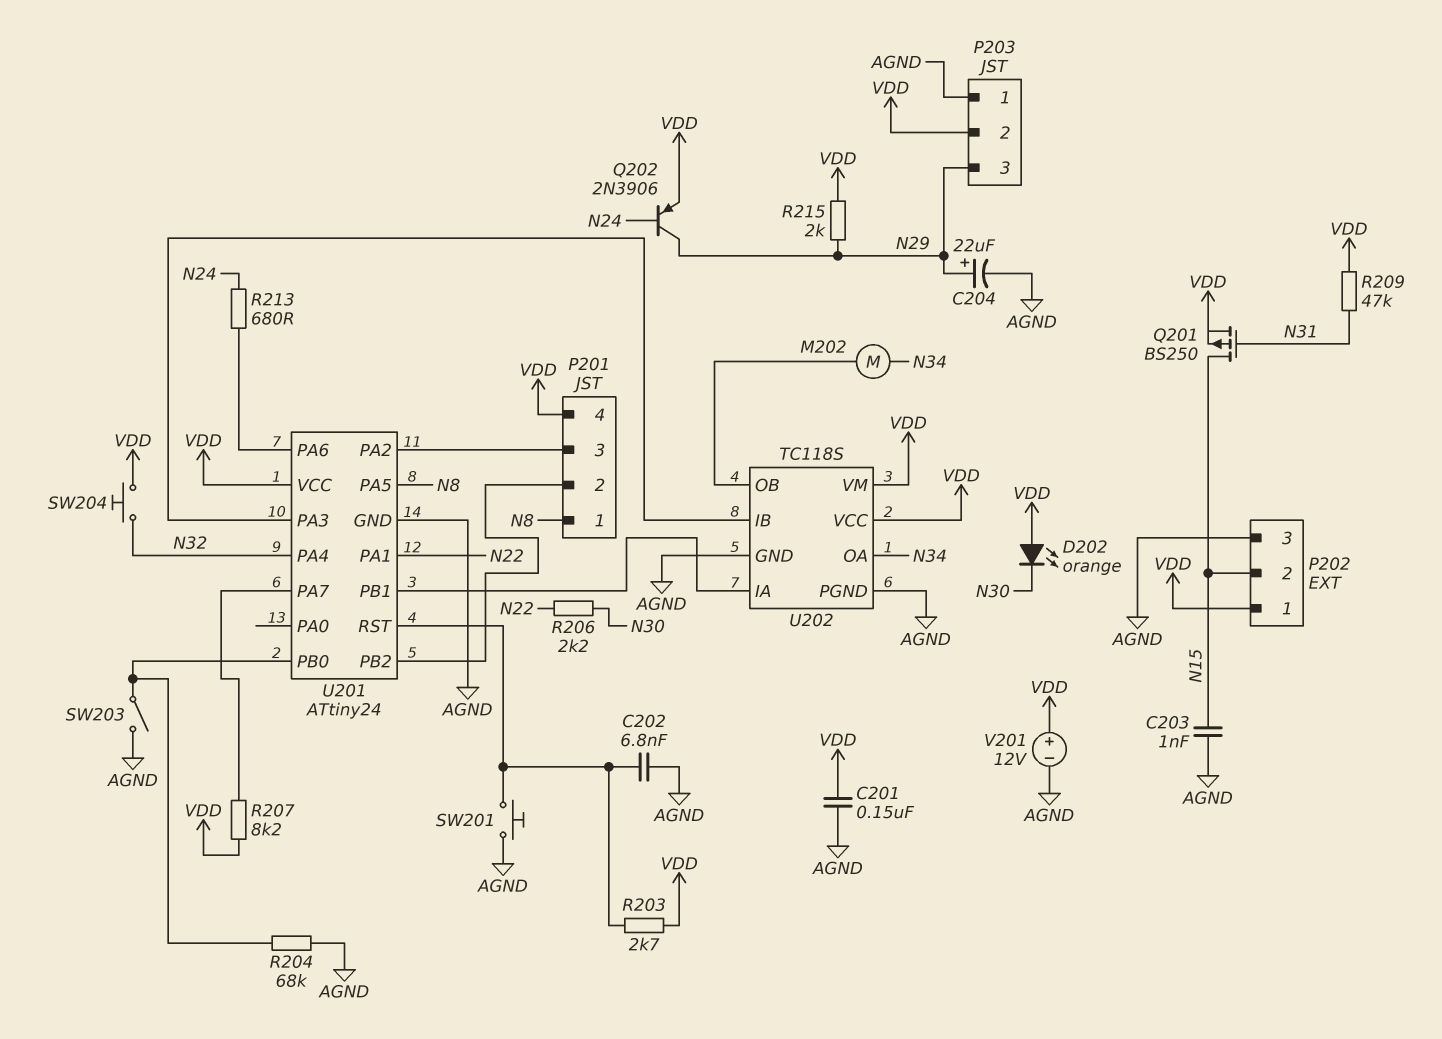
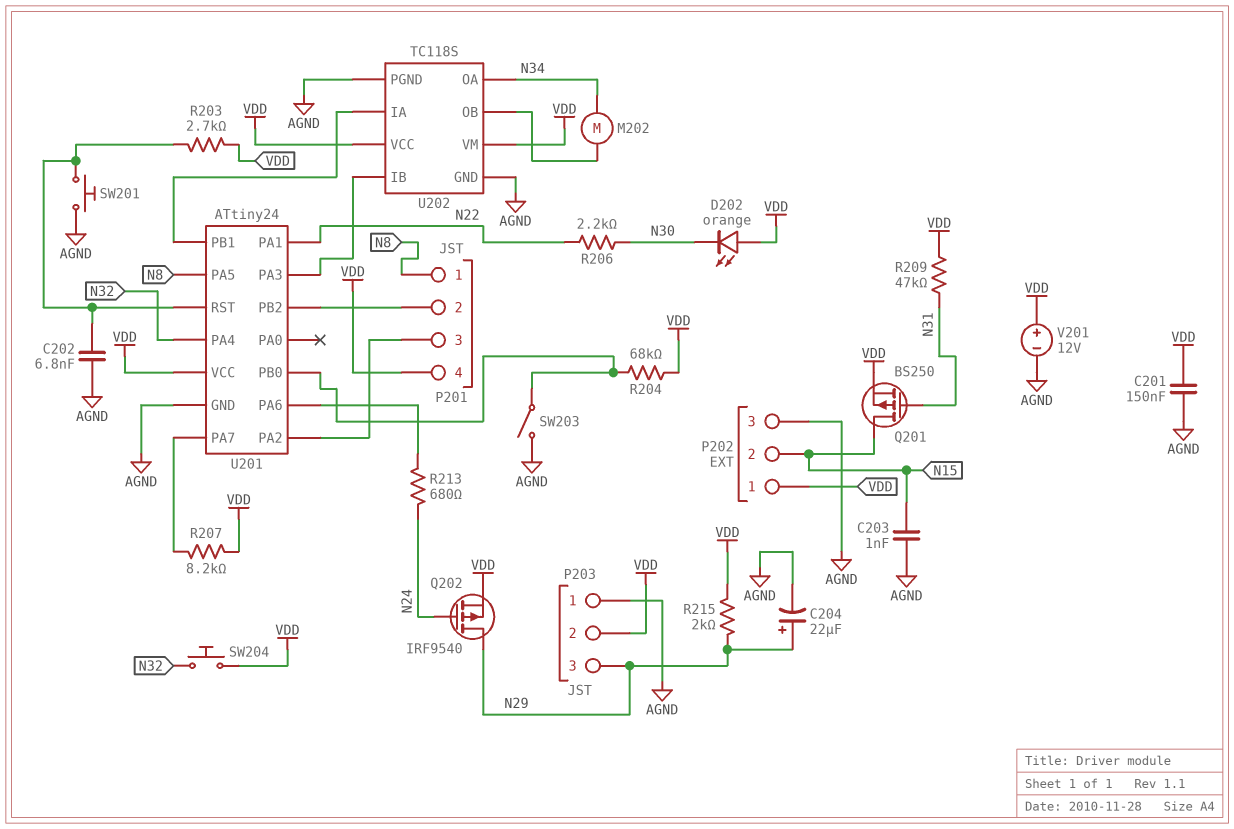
Q202: PNP 2N3906 (B N24, C N29, E VDD) -> PMOS IRF9540 (G N24, D N29, S VDD)
R204: 68k (AGND, U201/PB0) -> 68k (U201/PB0, VDD)

